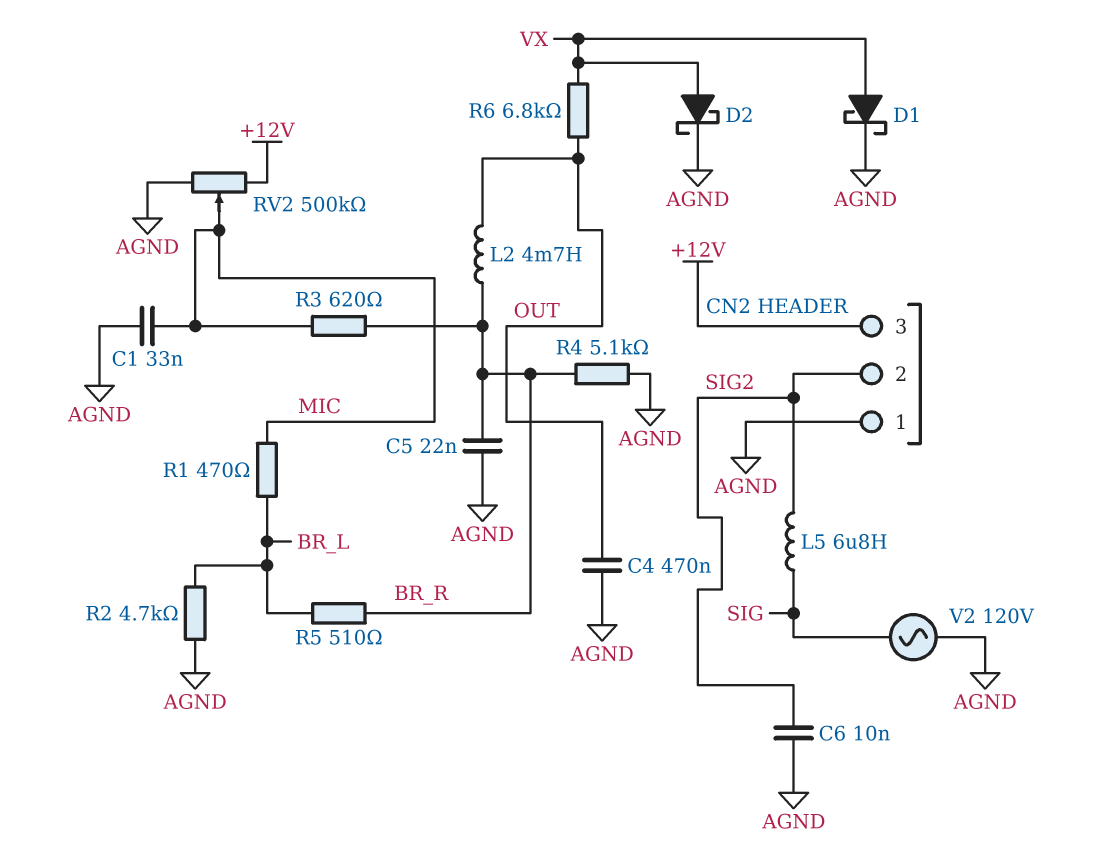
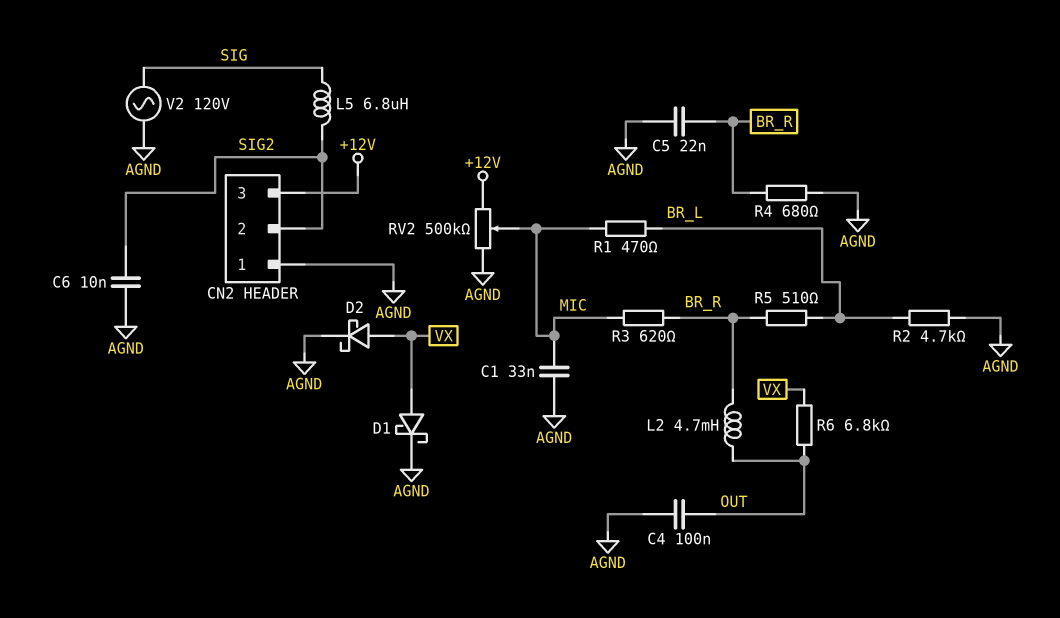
C4: 470nF (AGND, OUT) -> 100nF (AGND, OUT)
R4: 5.1k (AGND, BR_R) -> 680 (AGND, BR_R)

